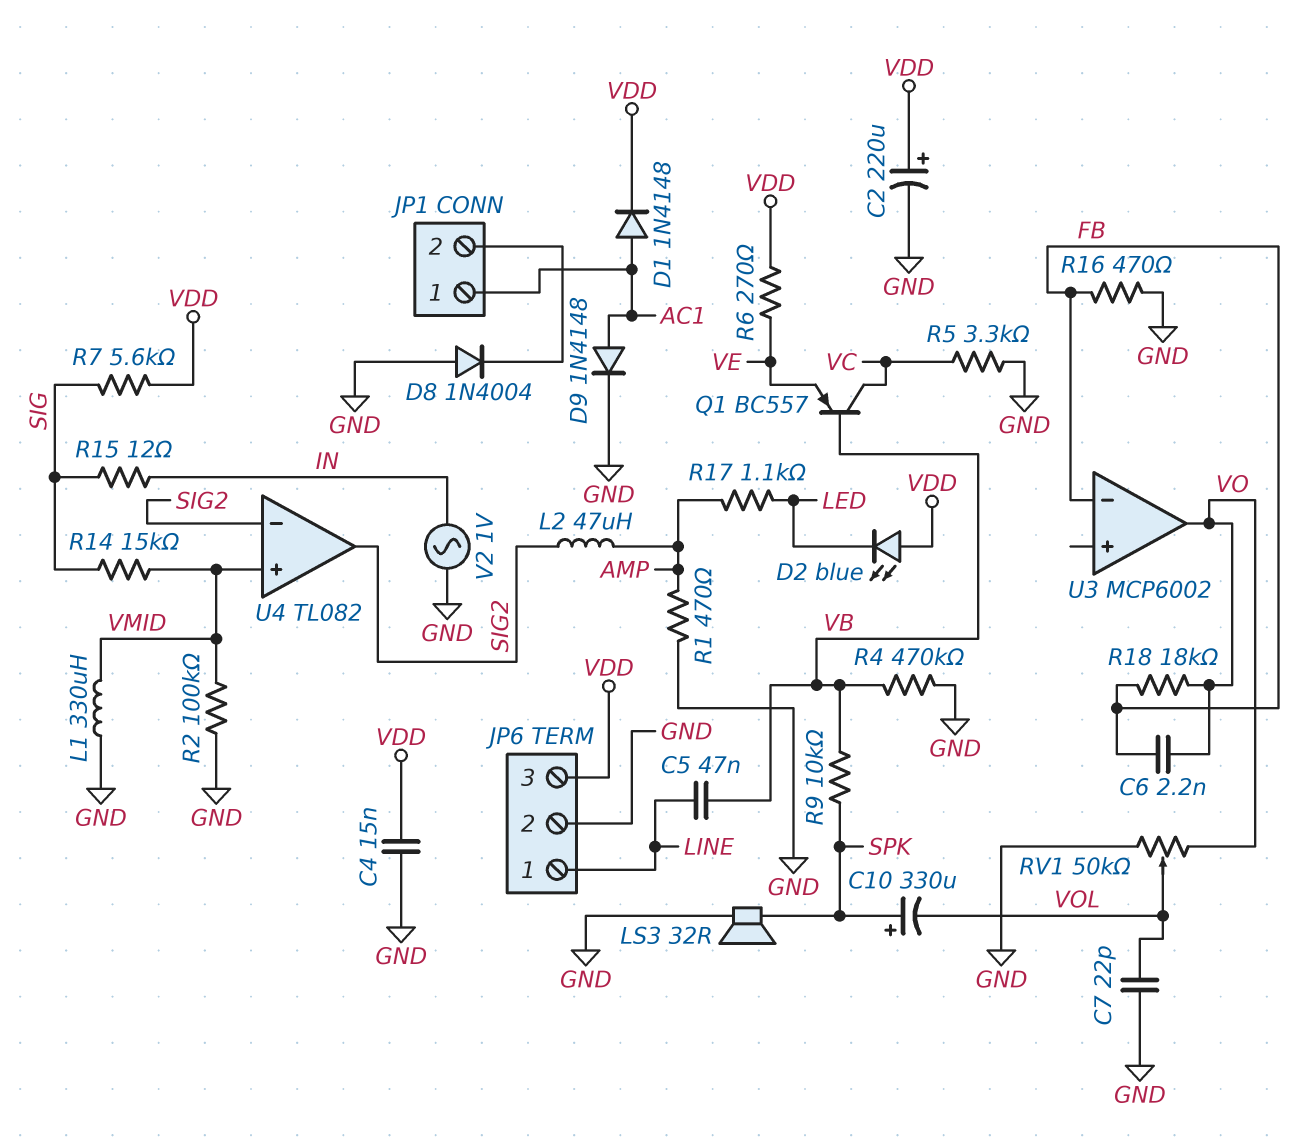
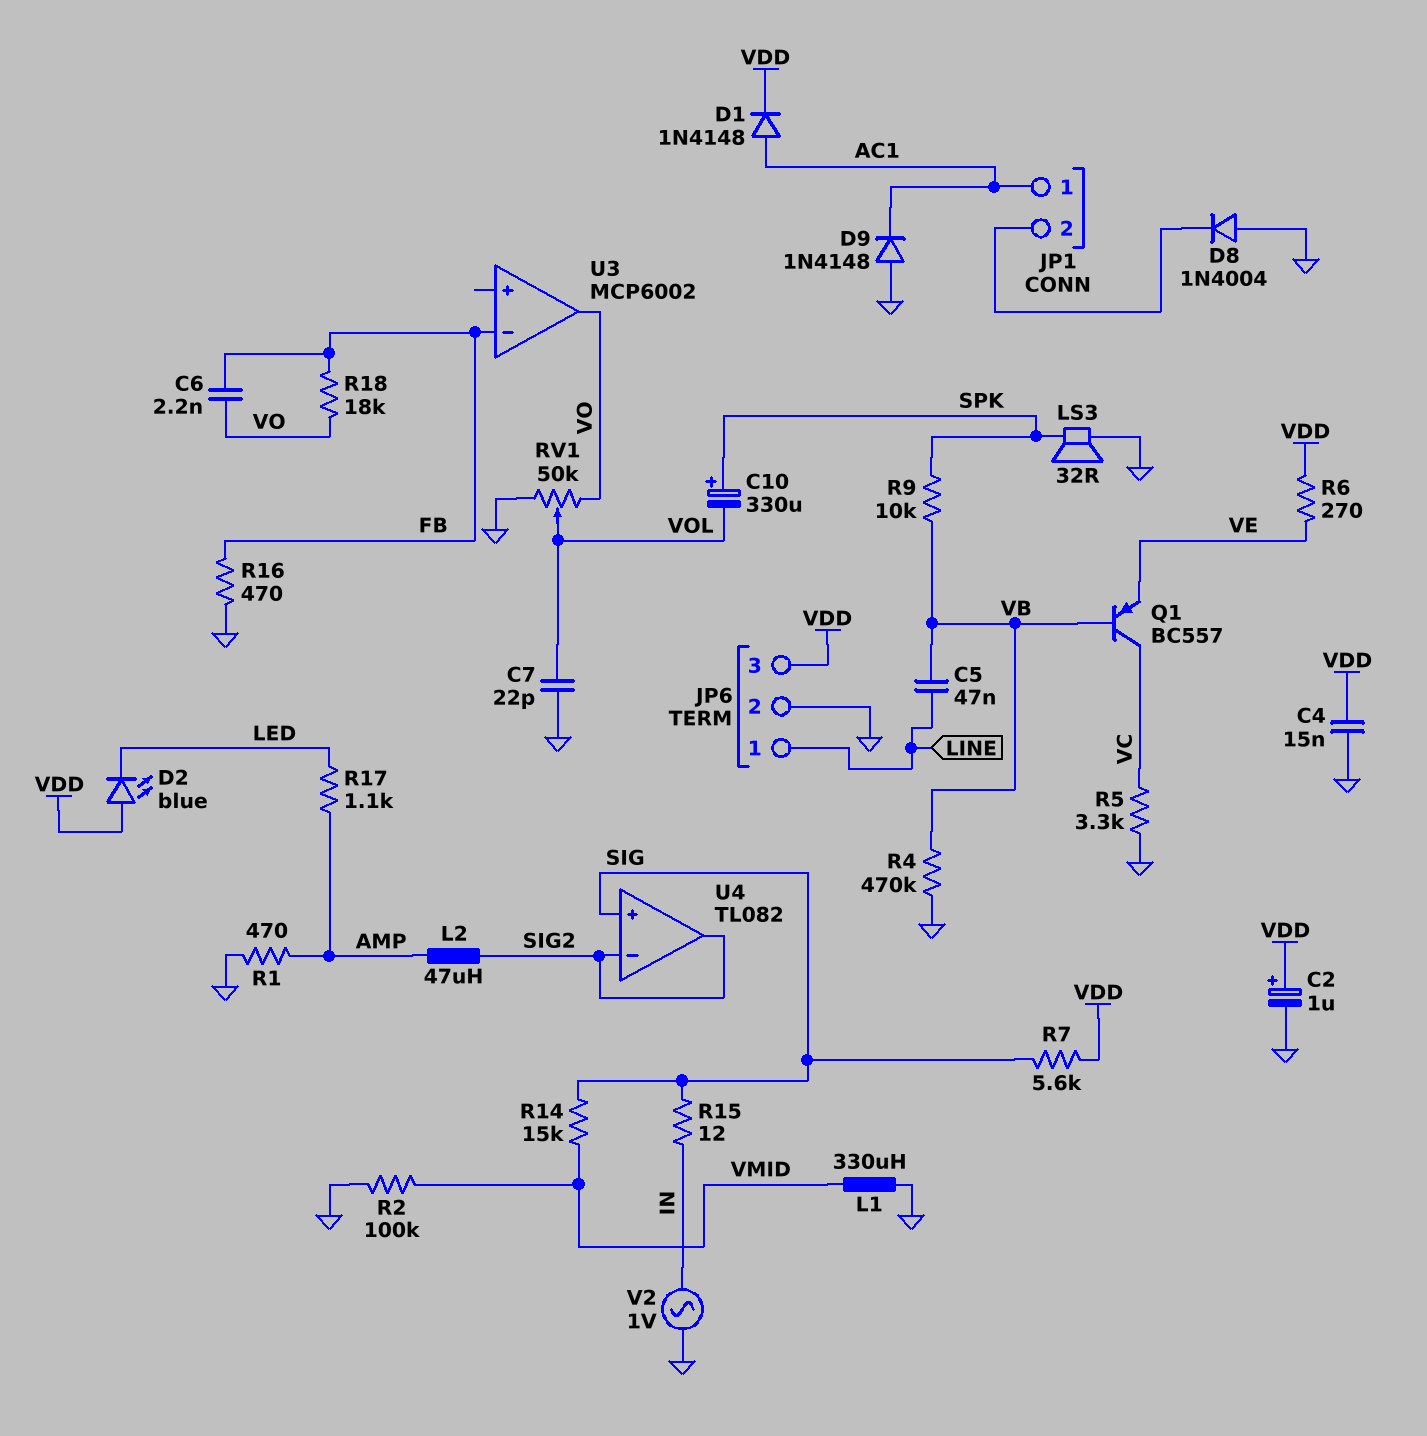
C2: 220uF (plus VDD, minus GND) -> 1uF (plus VDD, minus GND)
D9: diode 1N4148 (A AC1, K GND) -> diode 1N4148 (A GND, K AC1)
U4 pin in+: VMID -> SIG

